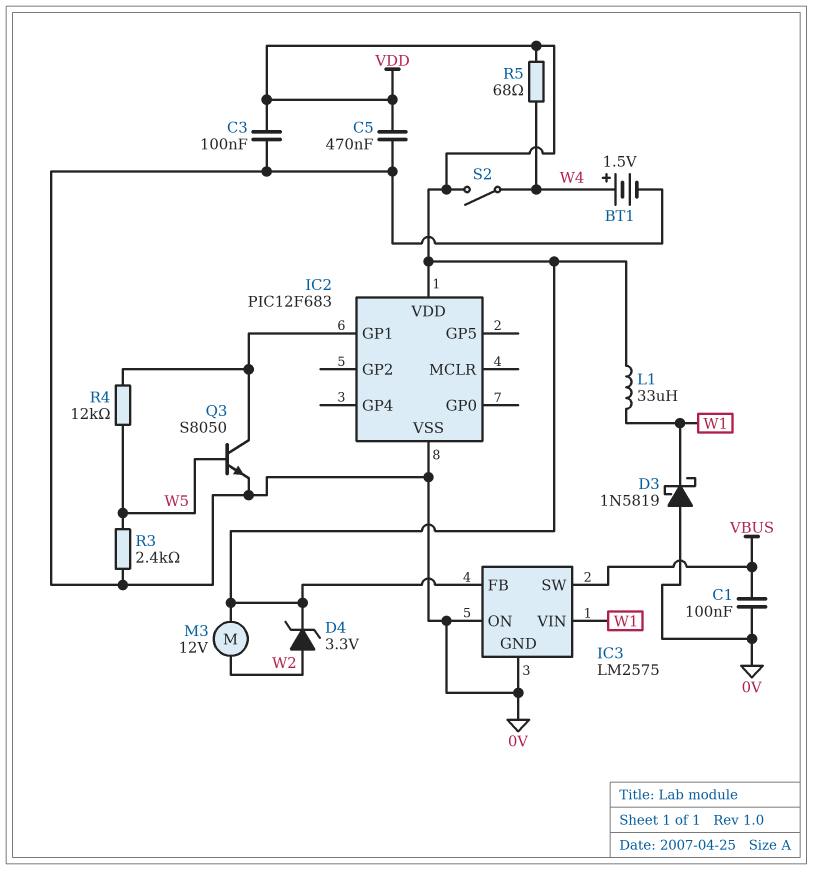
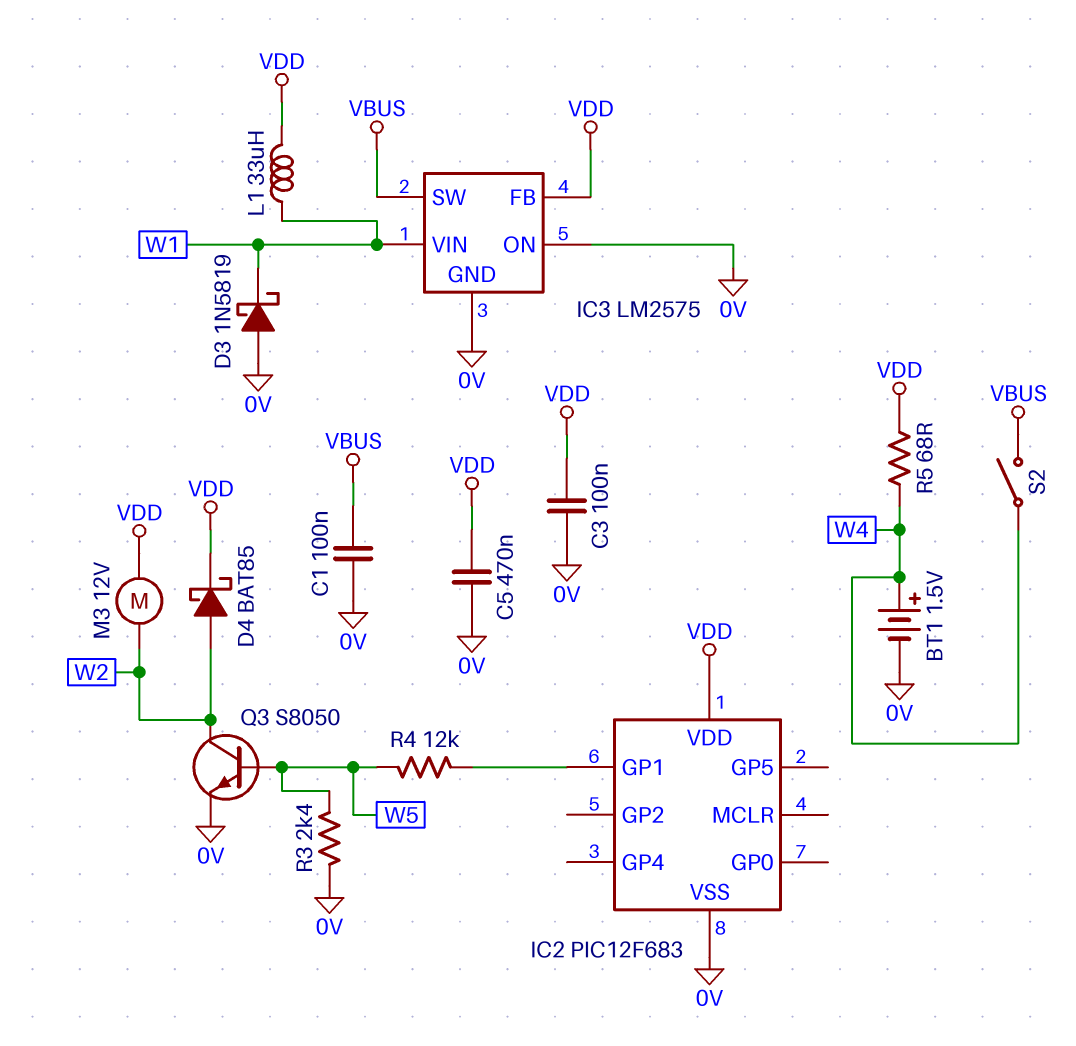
D4: zener 3.3V (A W2, K VDD) -> schottky BAT85 (A W2, K VDD)
Q3: NPN S8050 (B W5, C IC2/GP1, E 0V) -> NPN S8050 (B W5, C W2, E 0V)
S2: switch (VDD, W4) -> switch (VBUS, W4)

